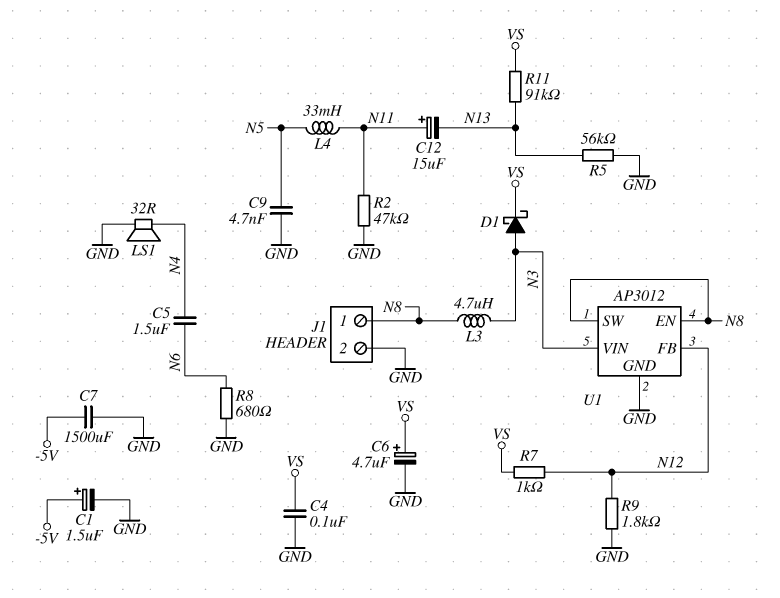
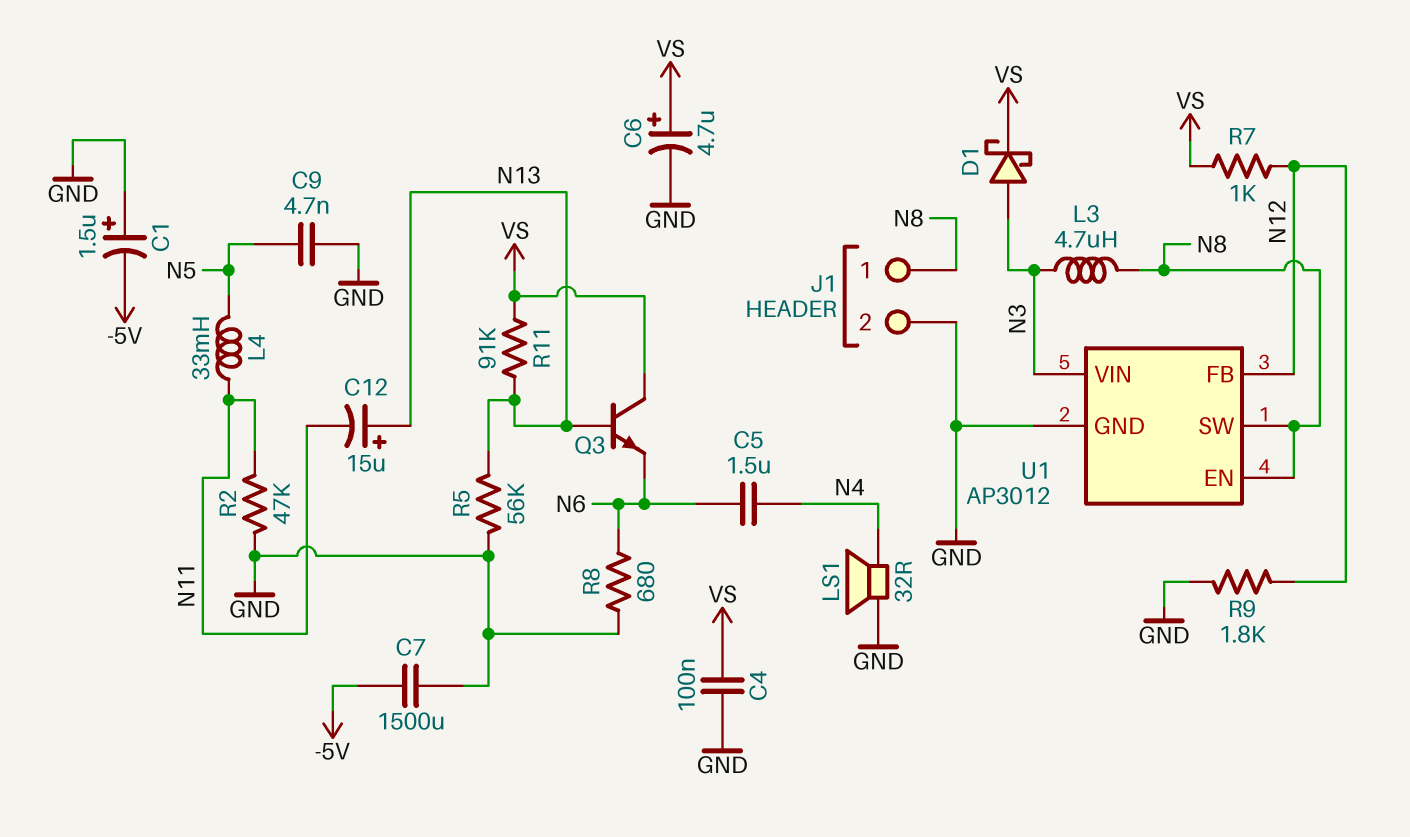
C1: 1.5uF (plus -5V, minus GND) -> 1.5uF (plus GND, minus -5V)
C12: 15uF (plus N11, minus N13) -> 15uF (plus N13, minus N11)
Q3: none -> NPN (B N13, C VS, E N6)

